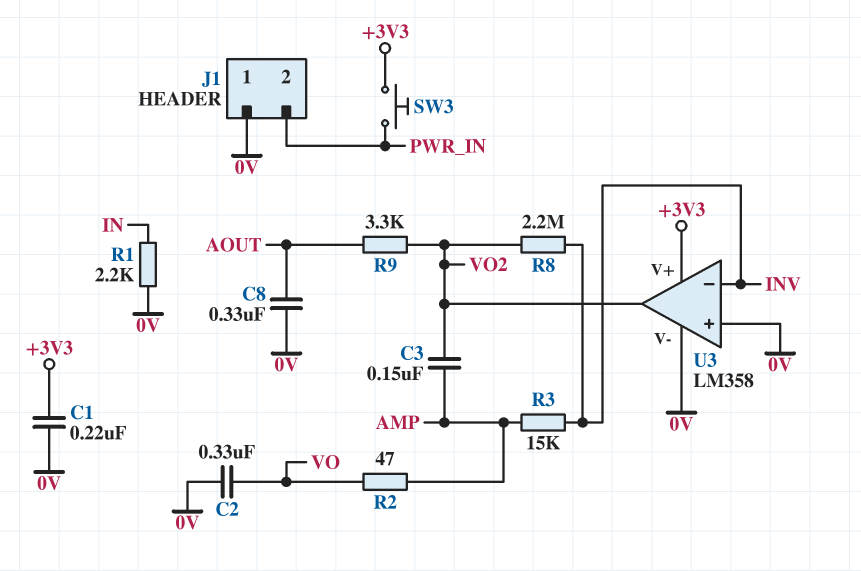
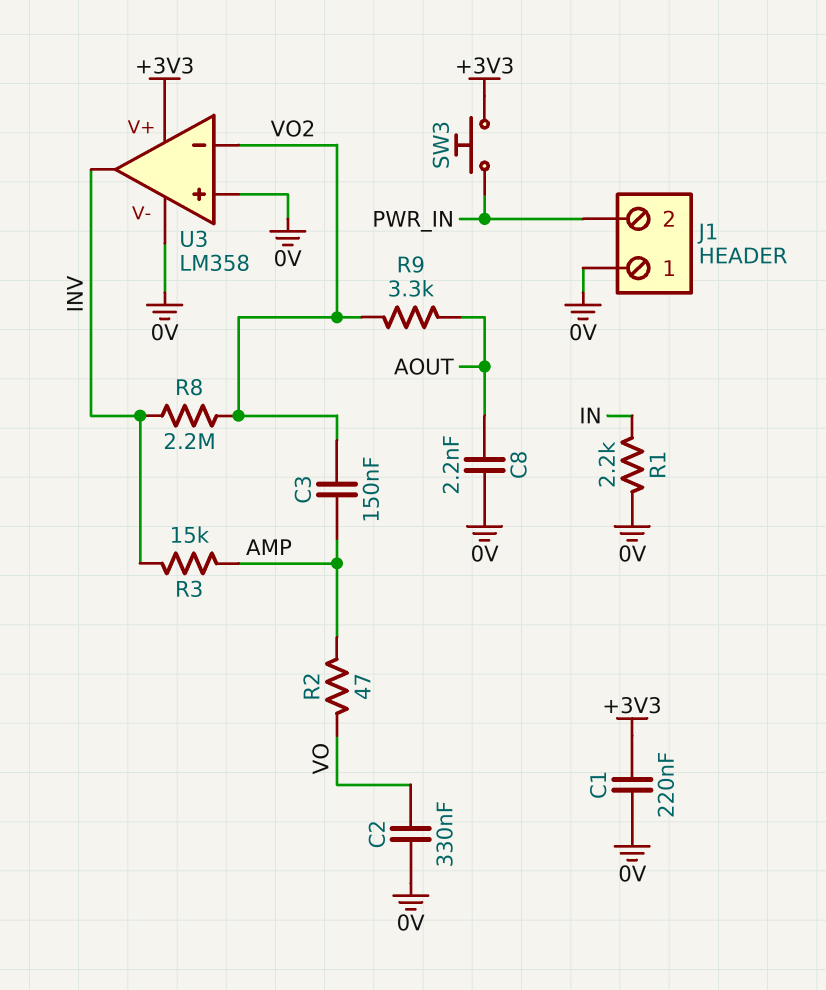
C8: 330nF (0V, AOUT) -> 2.2nF (0V, AOUT)
U3 pin in-: INV -> VO2
U3 pin out: VO2 -> INV

